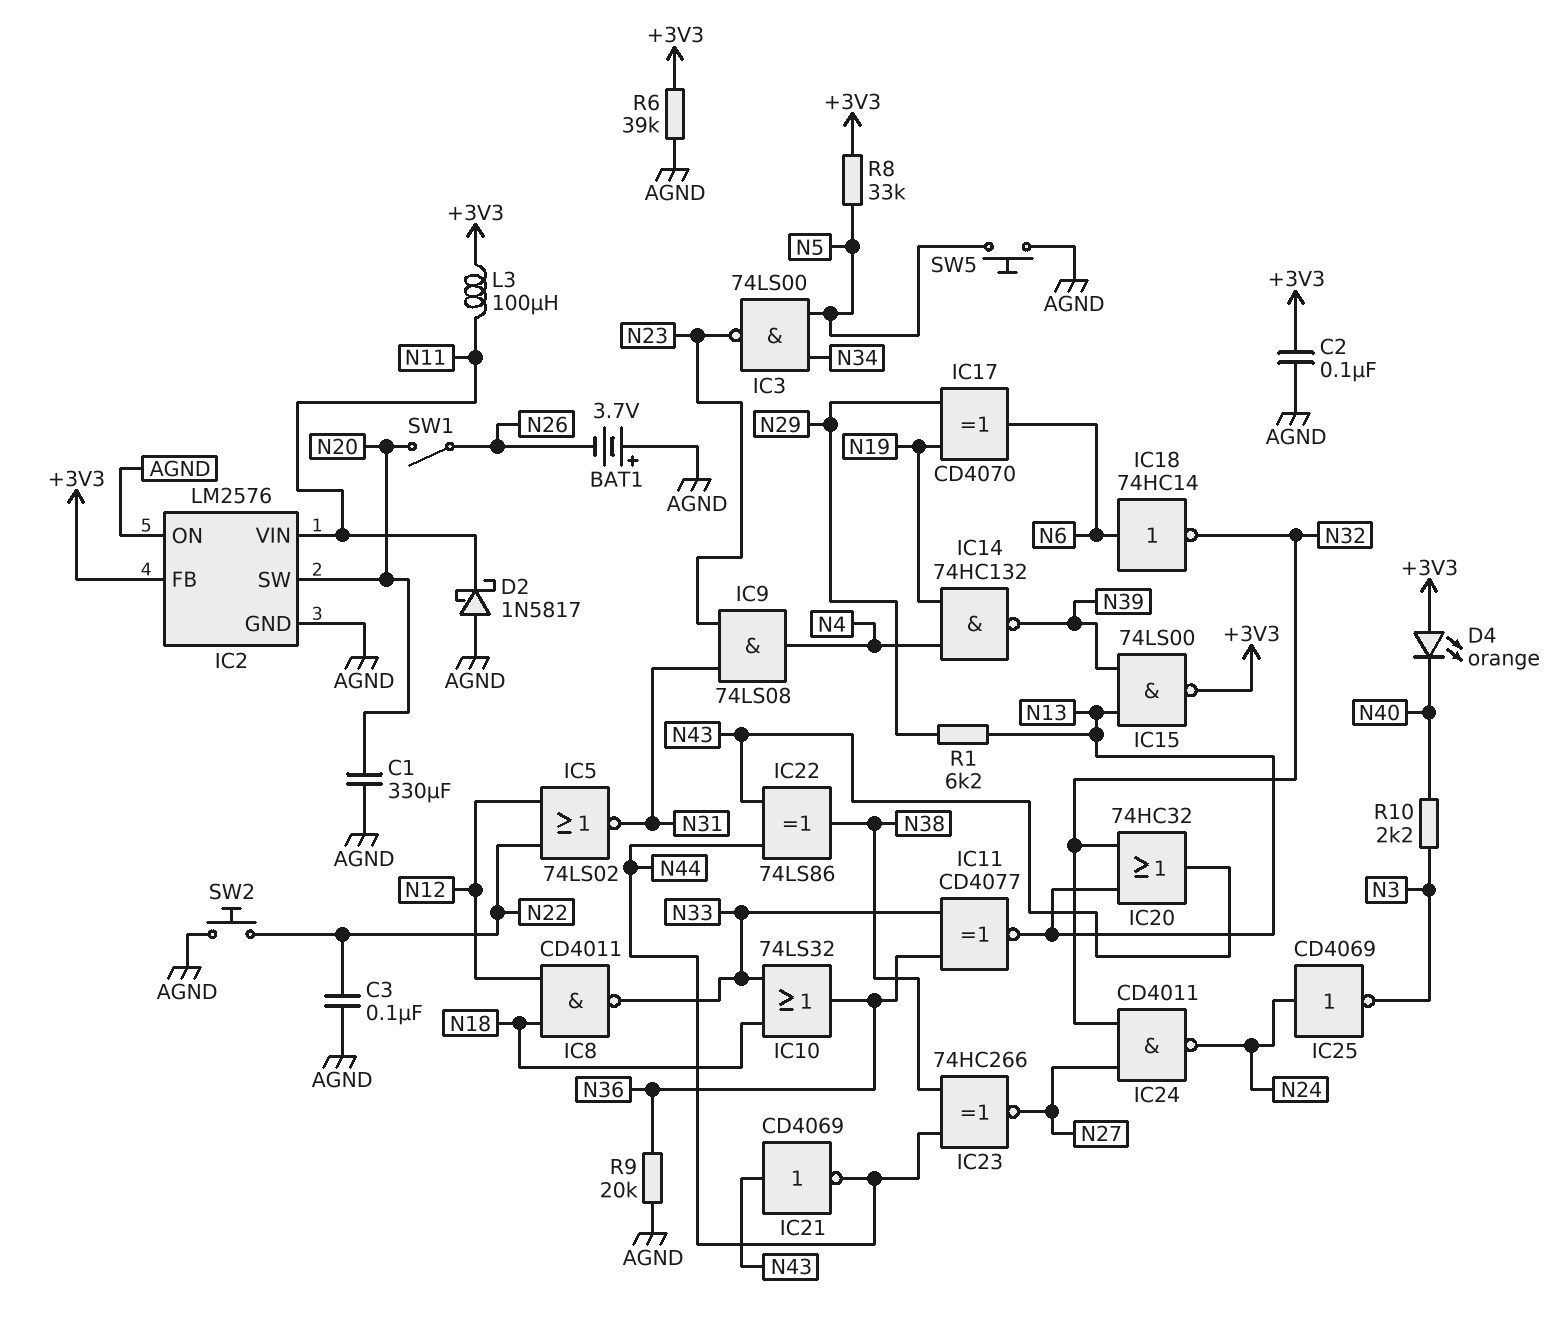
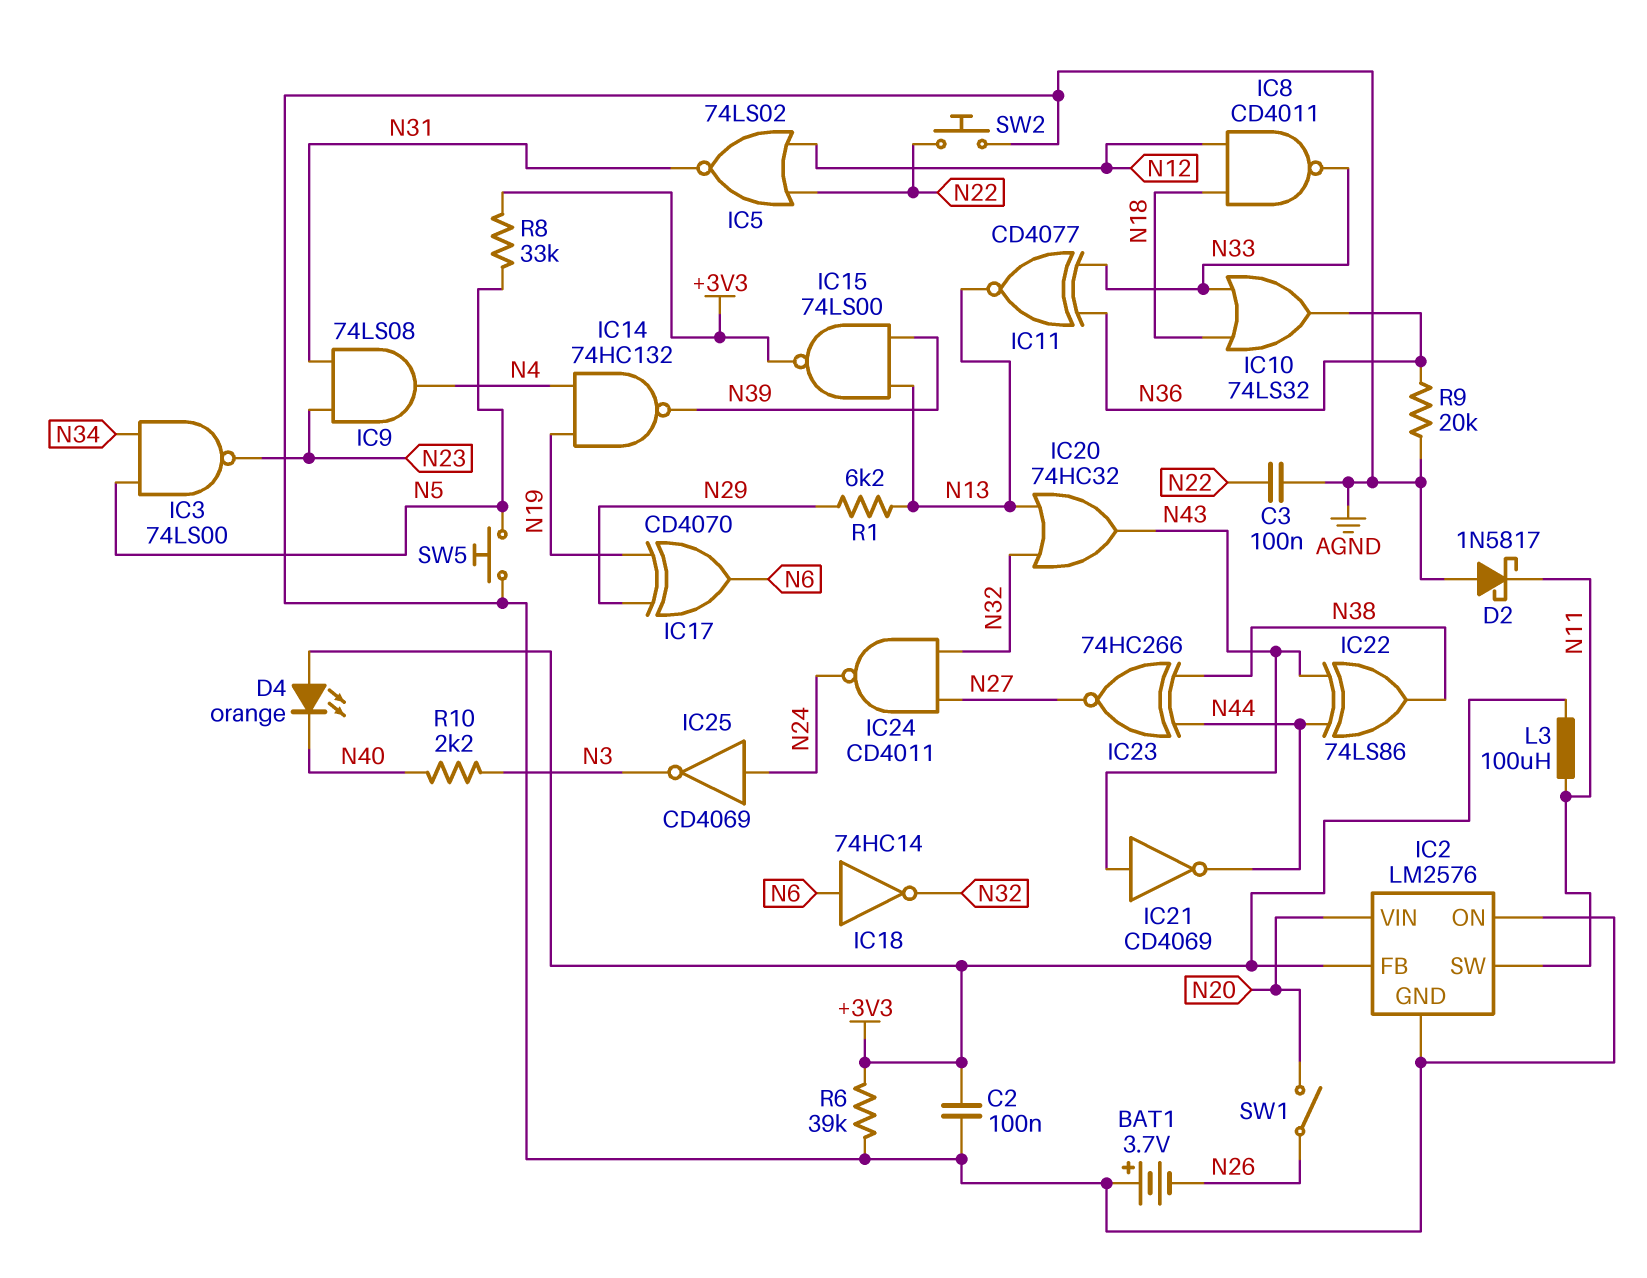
C1: 330uF (AGND, N20) -> none
IC2 pin SW: N20 -> N11
IC2 pin VIN: N11 -> N20

